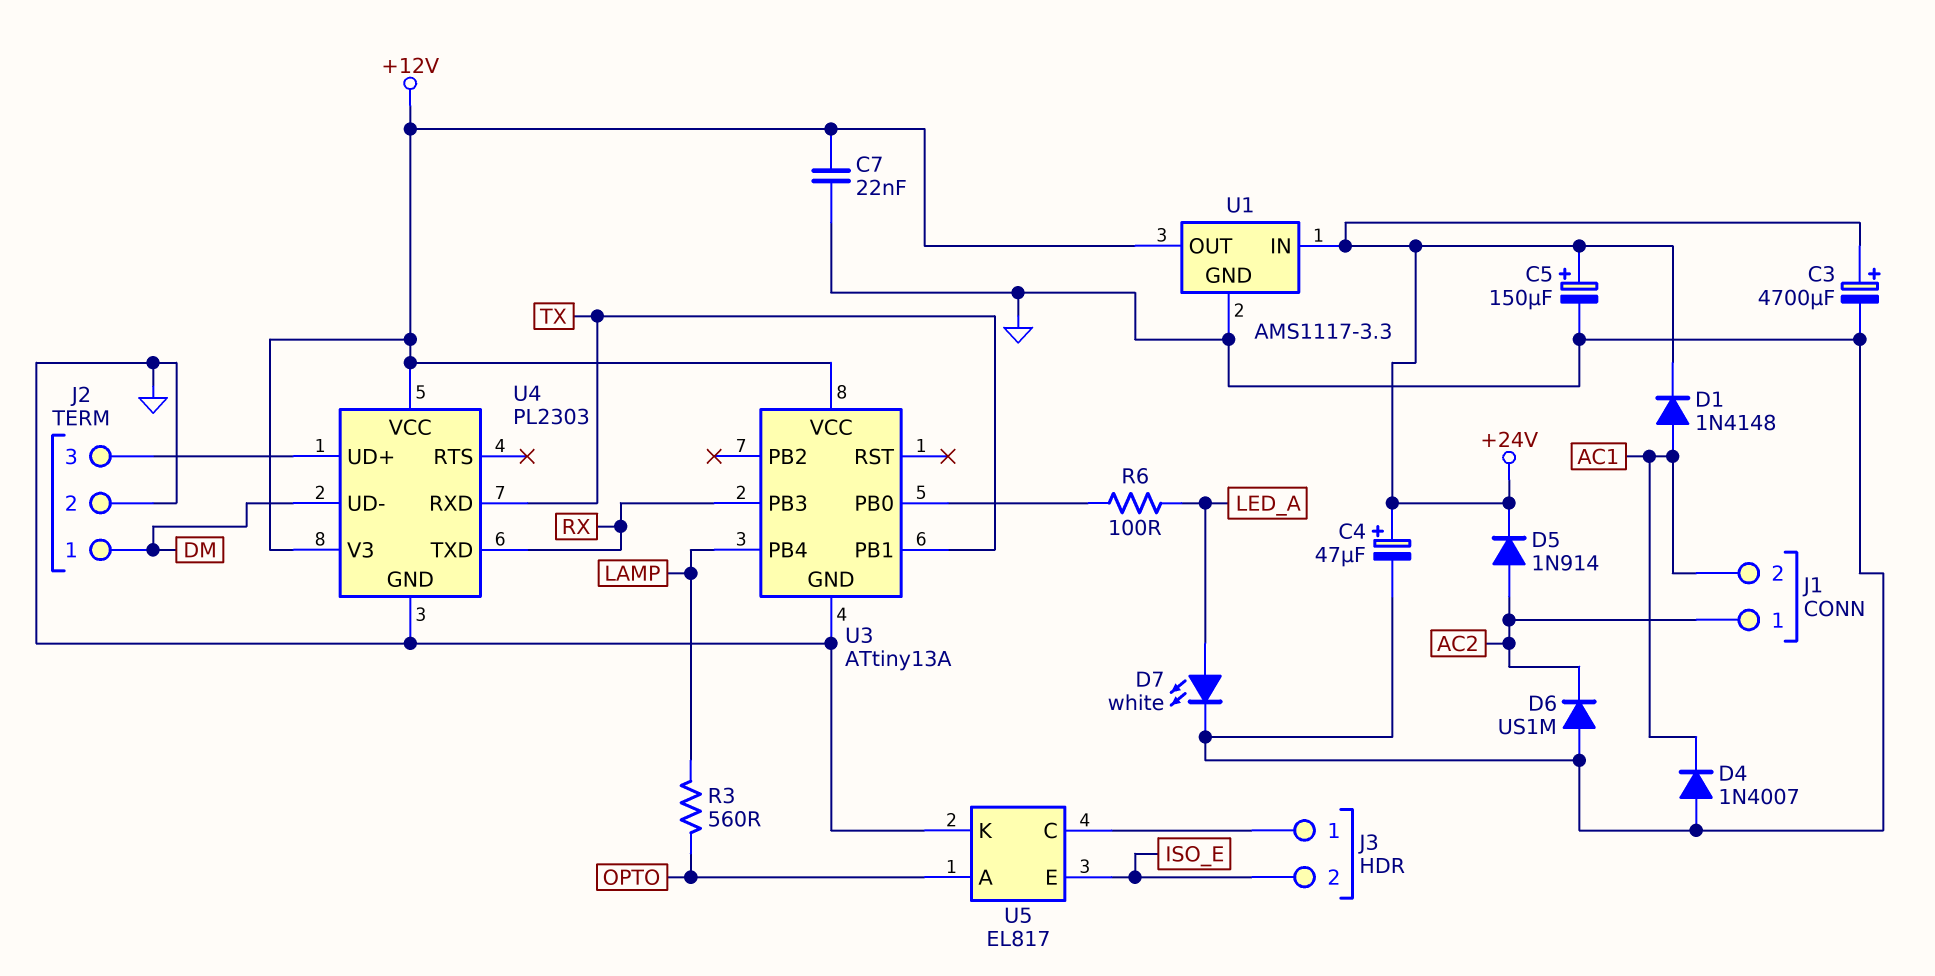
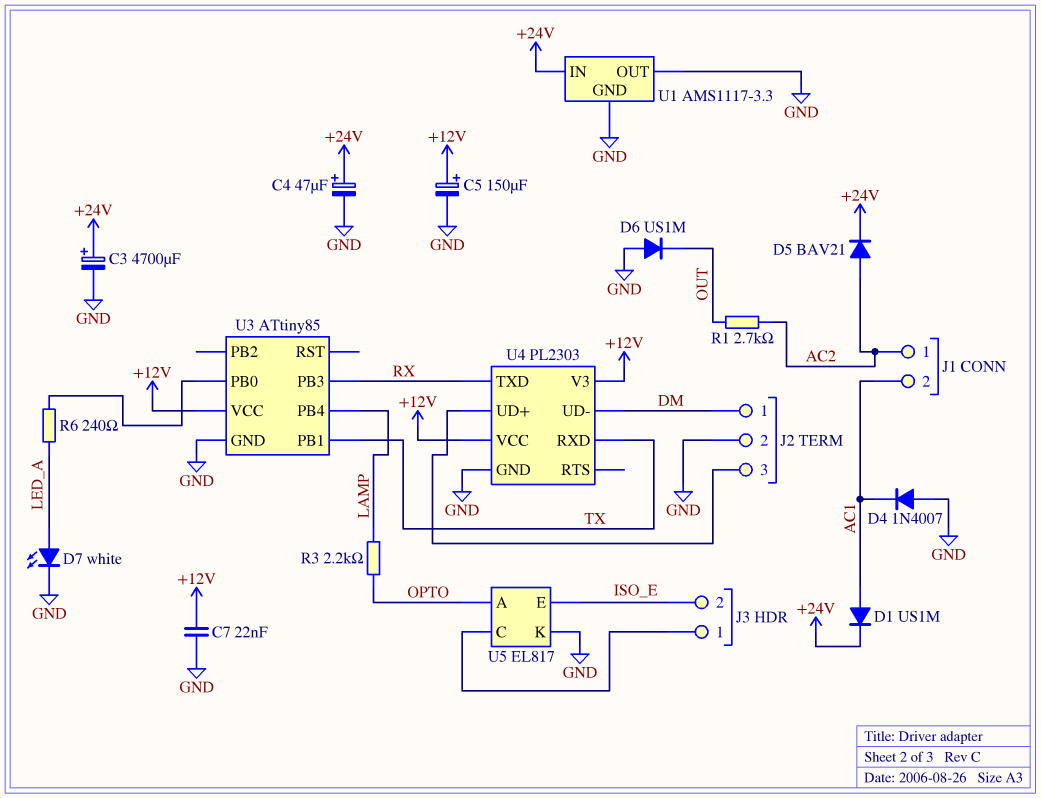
C5: 150uF (plus +24V, minus GND) -> 150uF (plus +12V, minus GND)
D1: diode 1N4148 (A AC1, K +24V) -> diode US1M (A AC1, K +24V)
D5: diode 1N914 (A AC2, K +24V) -> diode BAV21 (A AC2, K +24V)
D6: diode US1M (A GND, K AC2) -> diode US1M (A GND, K OUT)
R1: none -> 2.7k (AC2, OUT)
R3: 560 (LAMP, OPTO) -> 2.2k (LAMP, OPTO)
R6: 100 (LED_A, U3/PB0) -> 240 (LED_A, U3/PB0)
U1 pin OUT: +12V -> GND
U3: ATtiny13A -> ATtiny85

